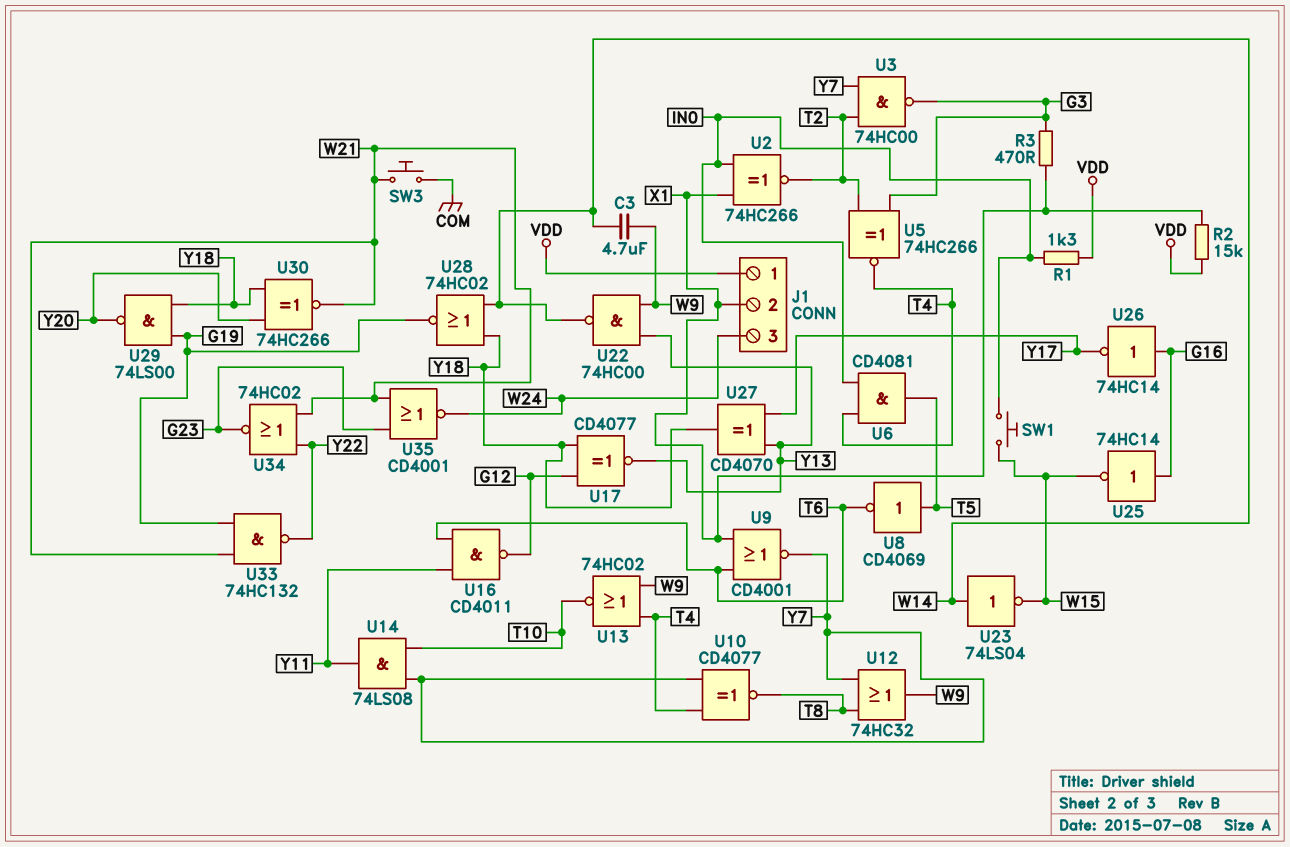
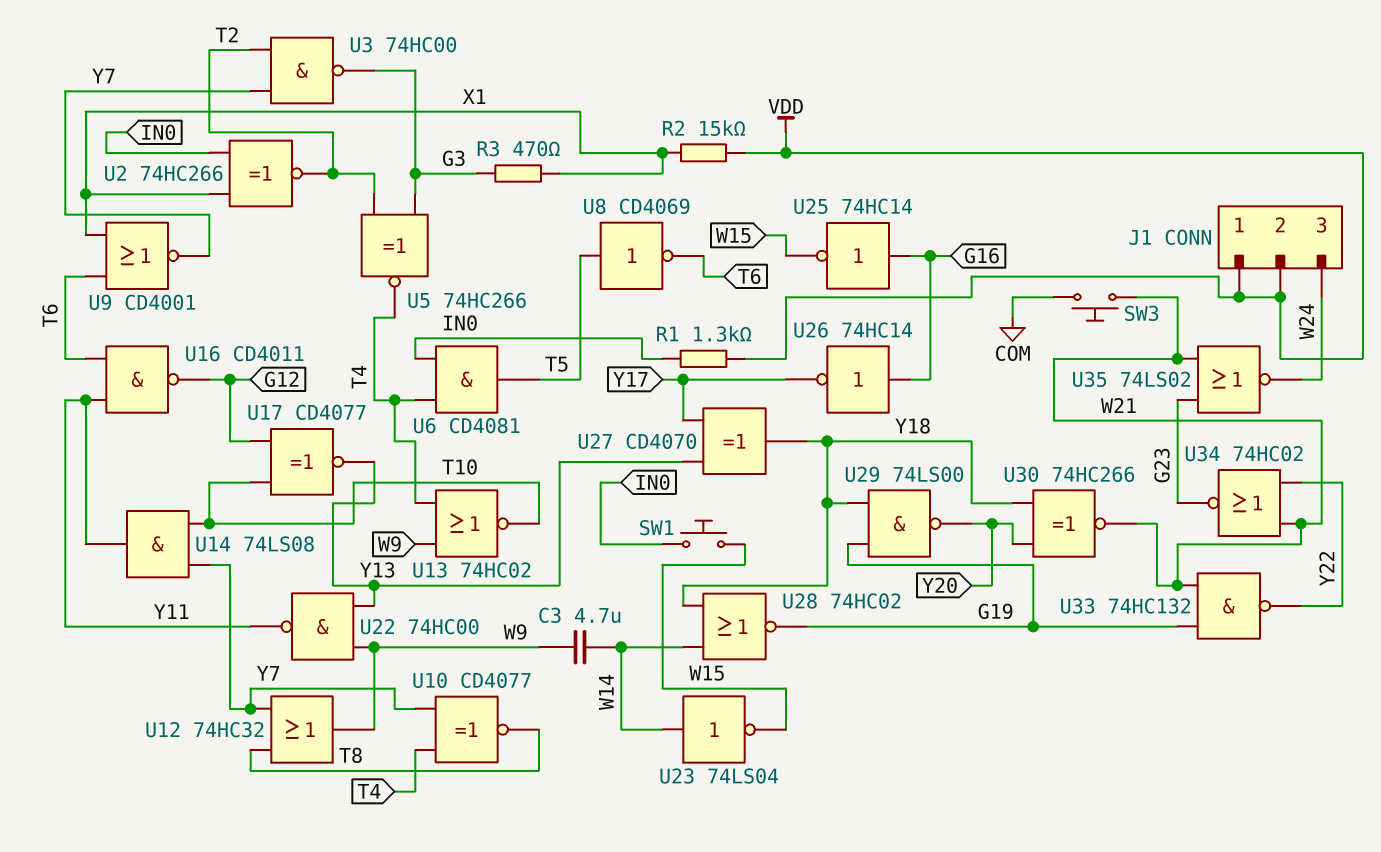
J1 pin 2: X1 -> VDD
U17: XNOR CD4077 (in G12, in Y18, out Y13) -> XNOR CD4077 (in G12, in T10, out Y13)
U22: NAND 74HC00 (in W9, in Y13, out W14) -> NAND 74HC00 (in W9, in Y13, out Y11)
U35: NOR CD4001 (in G23, in W21, out W24) -> NOR 74LS02 (in G23, in W21, out W24)

